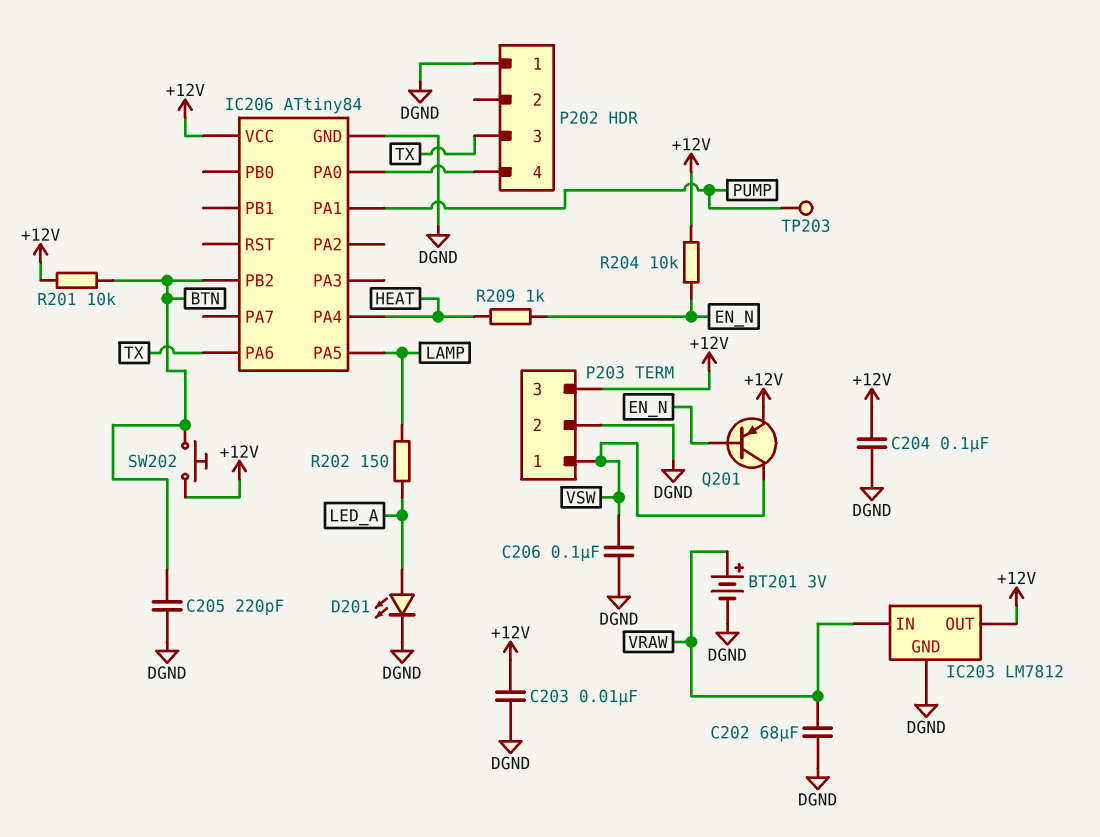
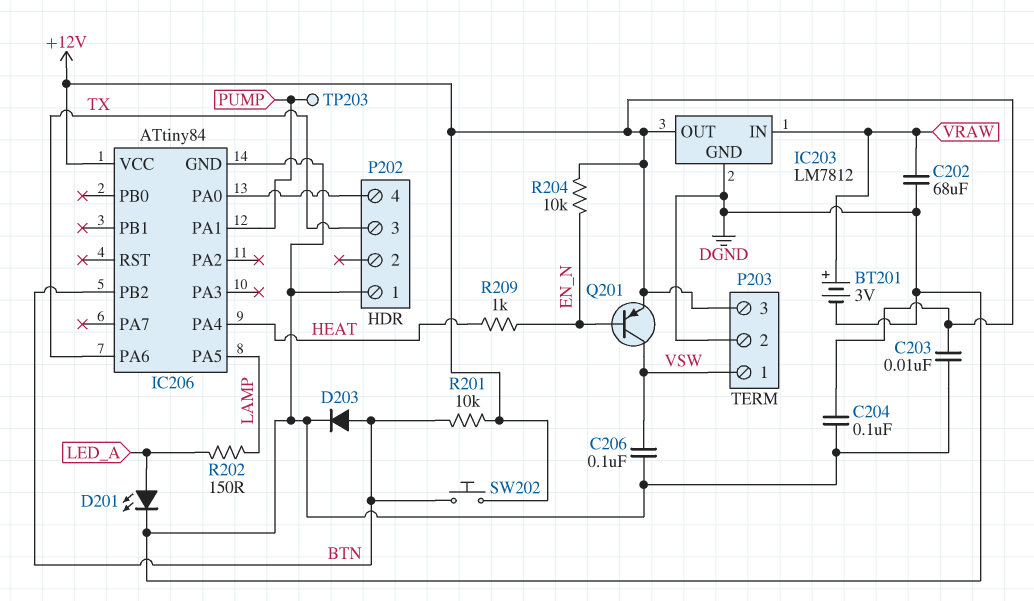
C205: 220pF (BTN, DGND) -> none
D203: none -> diode (A BTN, K DGND)

